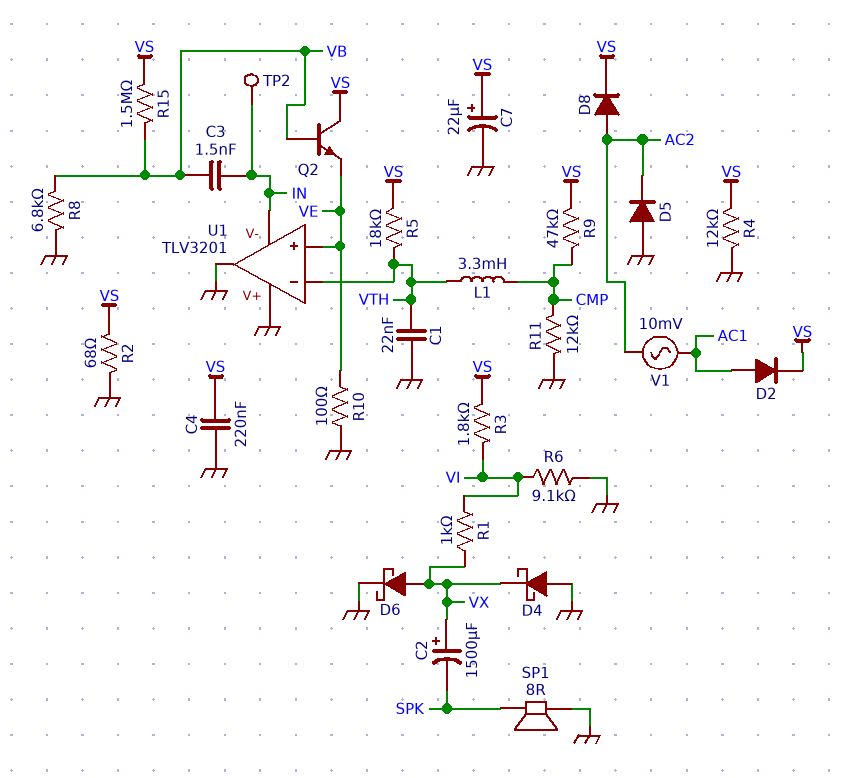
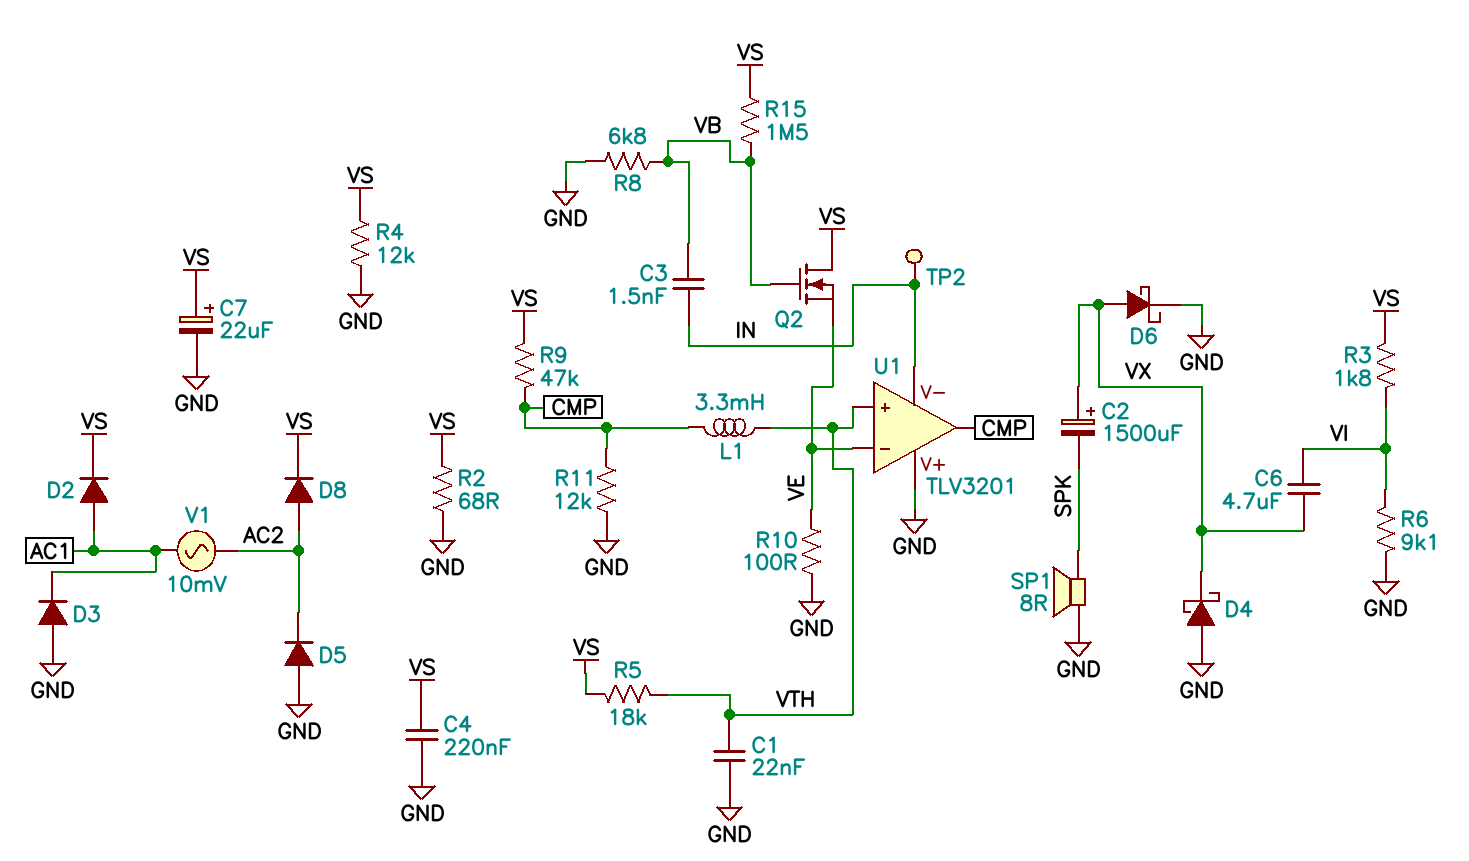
C6: none -> 4.7uF (VI, VX)
D3: none -> diode (A GND, K AC1)
Q2: NPN (B VB, C VS, E VE) -> NMOS (G VB, D VS, S VE)
R1: 1k (VI, VX) -> none
U1 pin in+: VE -> VTH
U1 pin in-: VTH -> VE
U1 pin out: GND -> CMP

